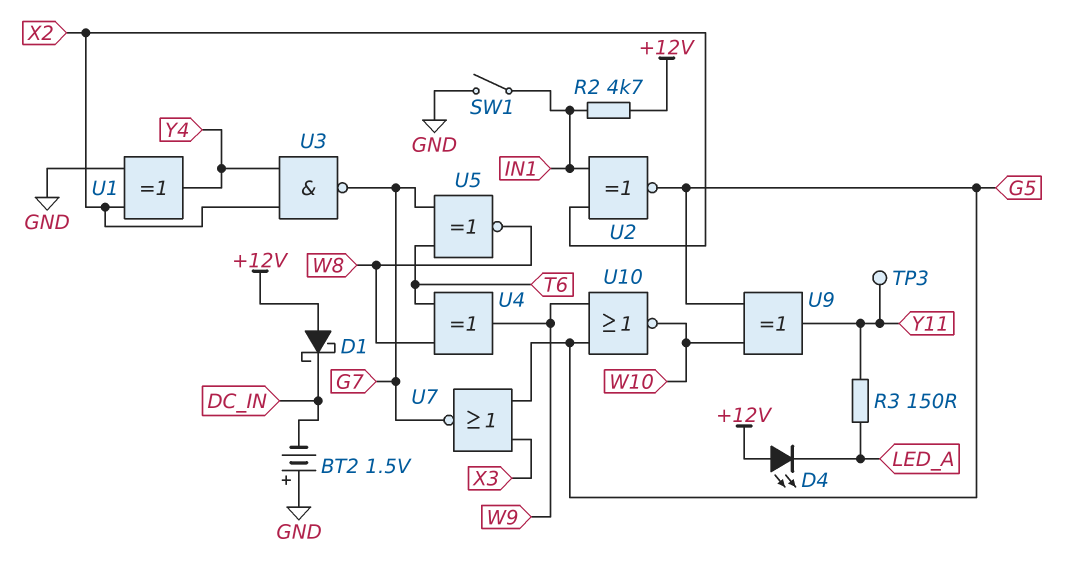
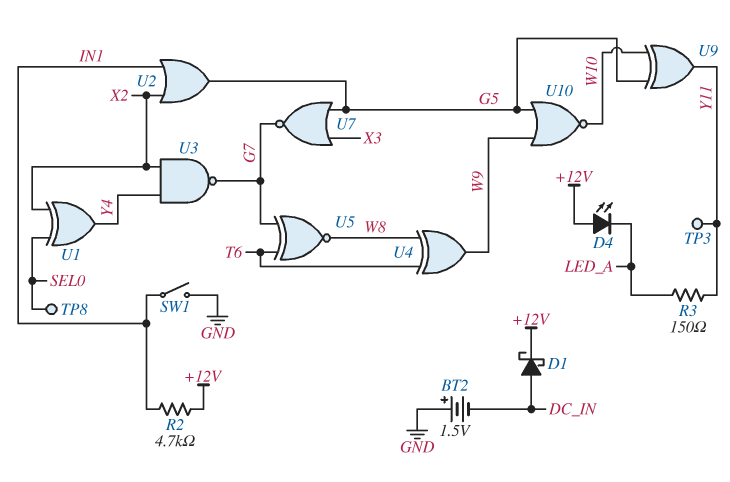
D1: schottky (A +12V, K DC_IN) -> schottky (A DC_IN, K +12V)
TP8: none -> test point (SEL0)
U1: XOR (in GND, in X2, out Y4) -> XOR (in SEL0, in X2, out Y4)
U2: XNOR (in IN1, in X2, out G5) -> OR (in IN1, in X2, out G5)

